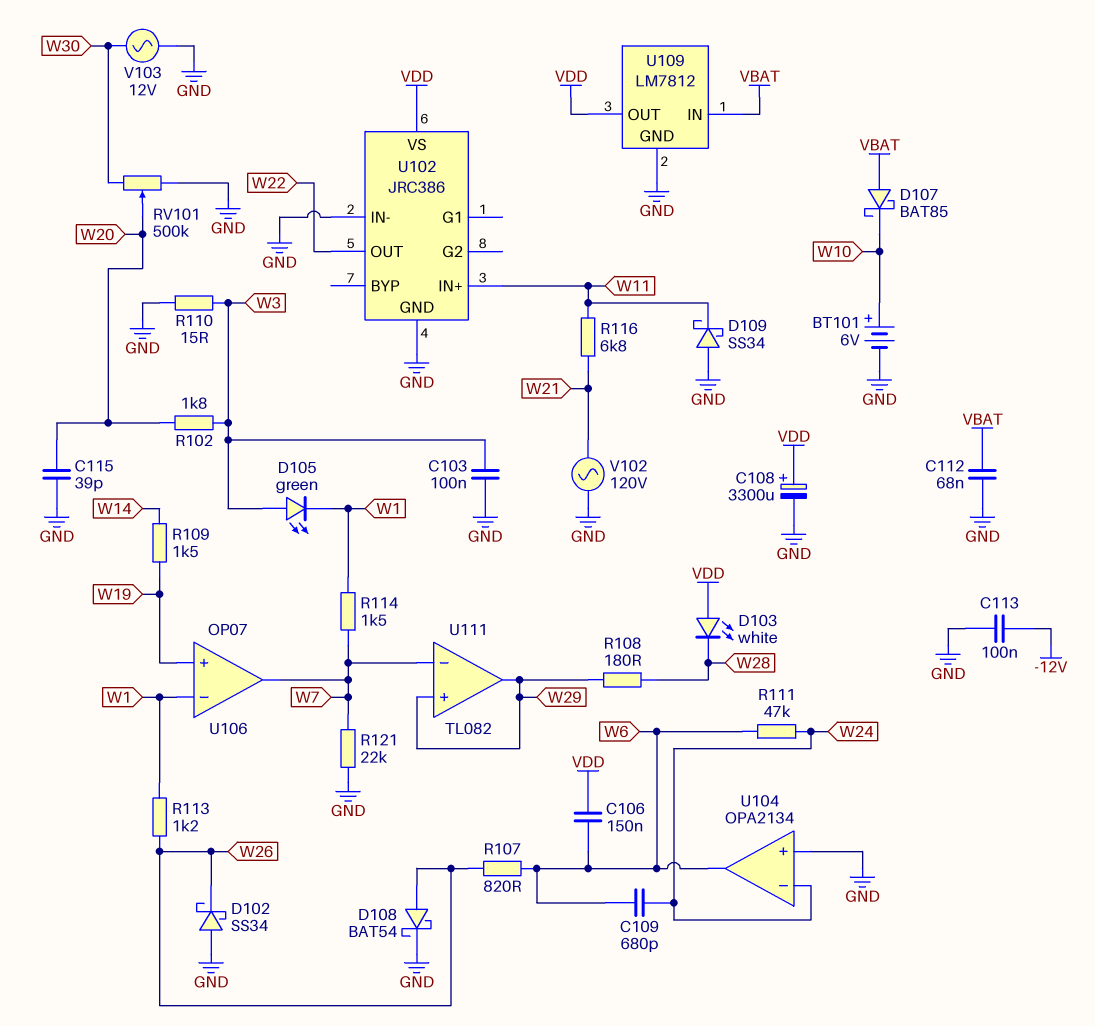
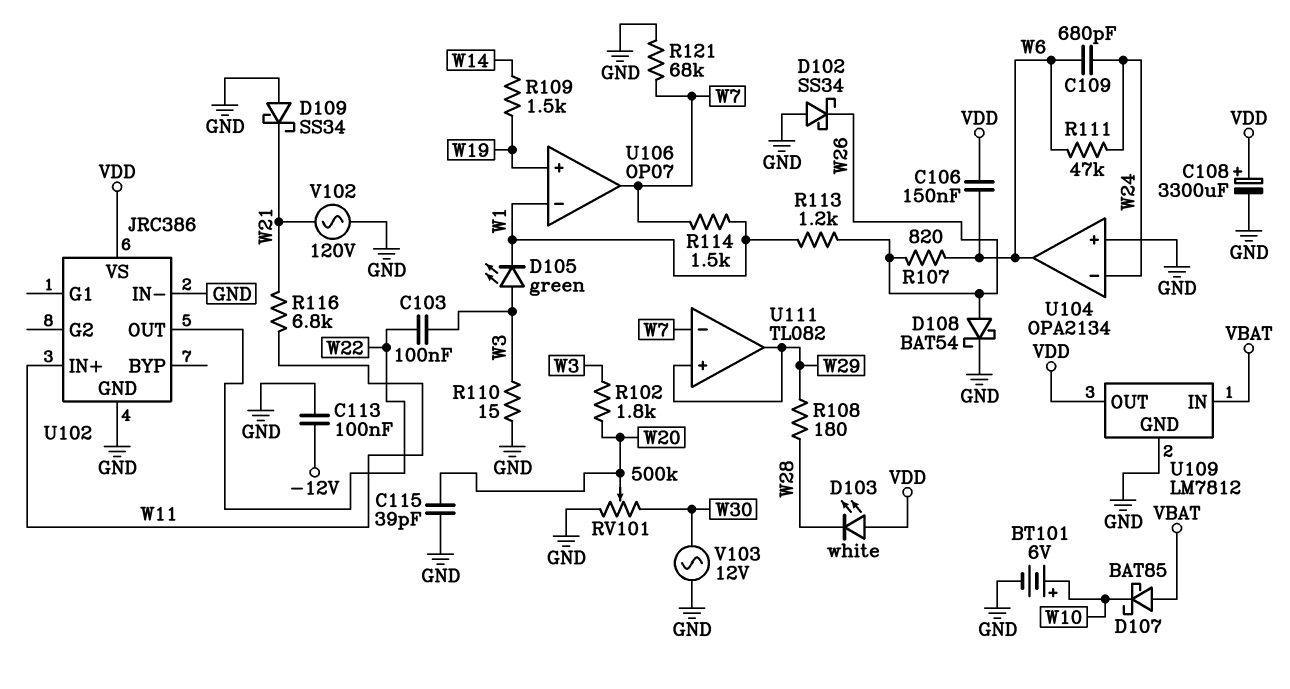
C103: 100nF (GND, W3) -> 100nF (W3, W22)
C112: 68nF (GND, VBAT) -> none
D109: schottky SS34 (A GND, K W11) -> schottky SS34 (A GND, K W21)
R121: 22k (GND, W7) -> 68k (GND, W7)

